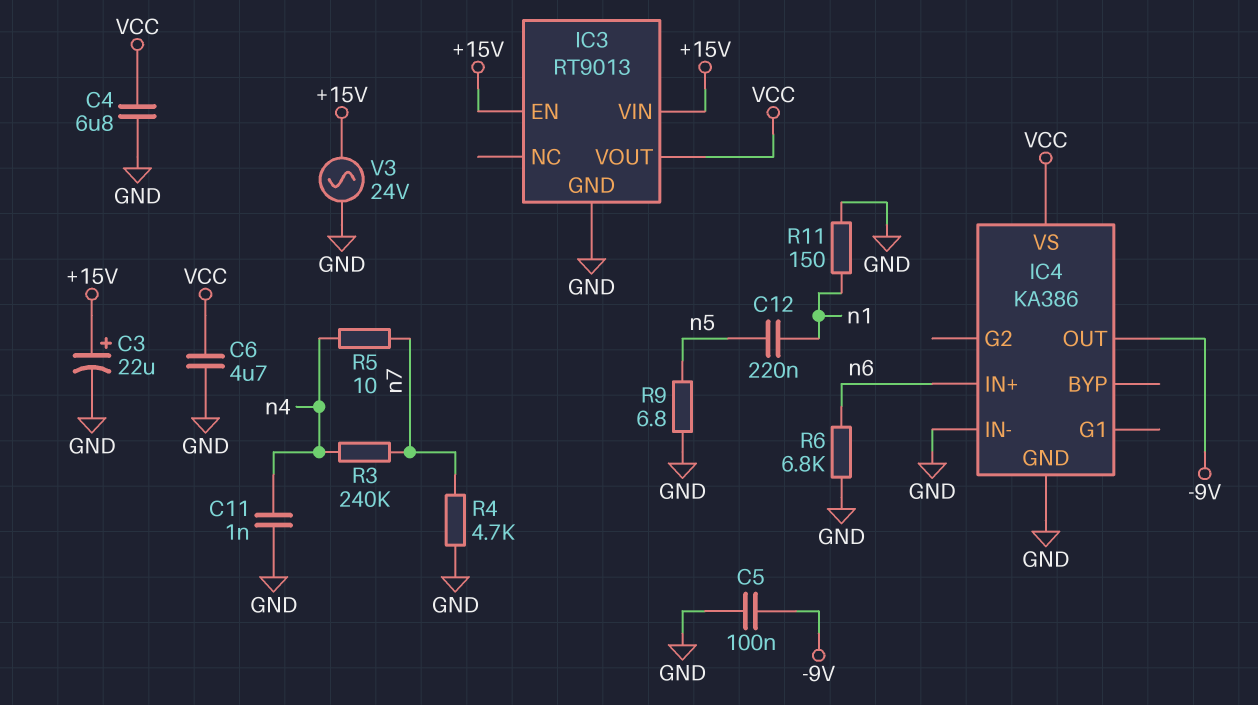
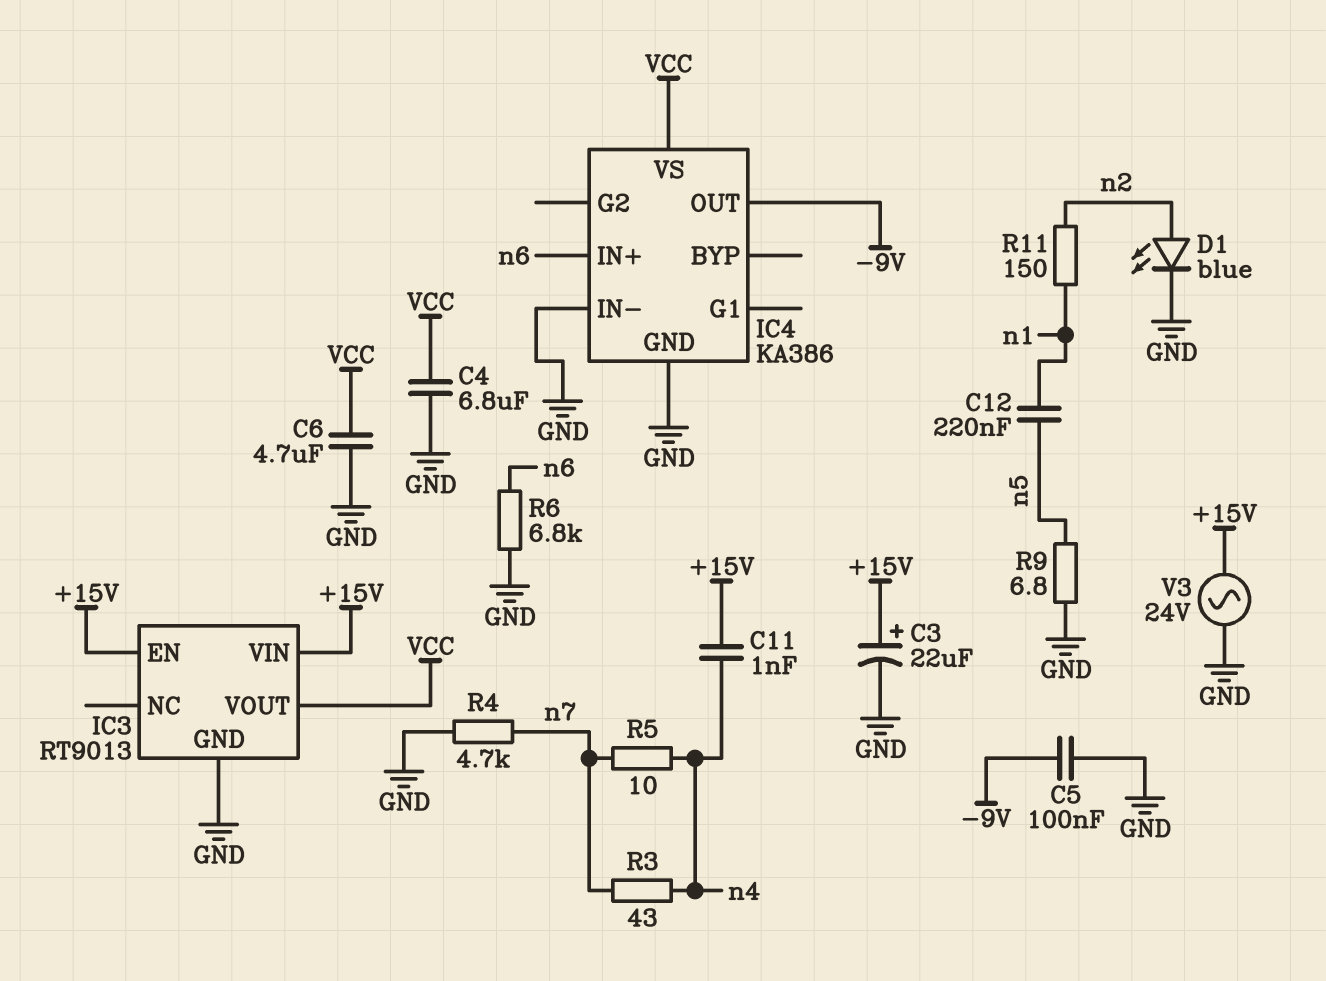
C11: 1nF (GND, n4) -> 1nF (+15V, n4)
D1: none -> LED blue (A n2, K GND)
R3: 240k (n4, n7) -> 43 (n4, n7)
R11: 150 (GND, n1) -> 150 (n1, n2)

